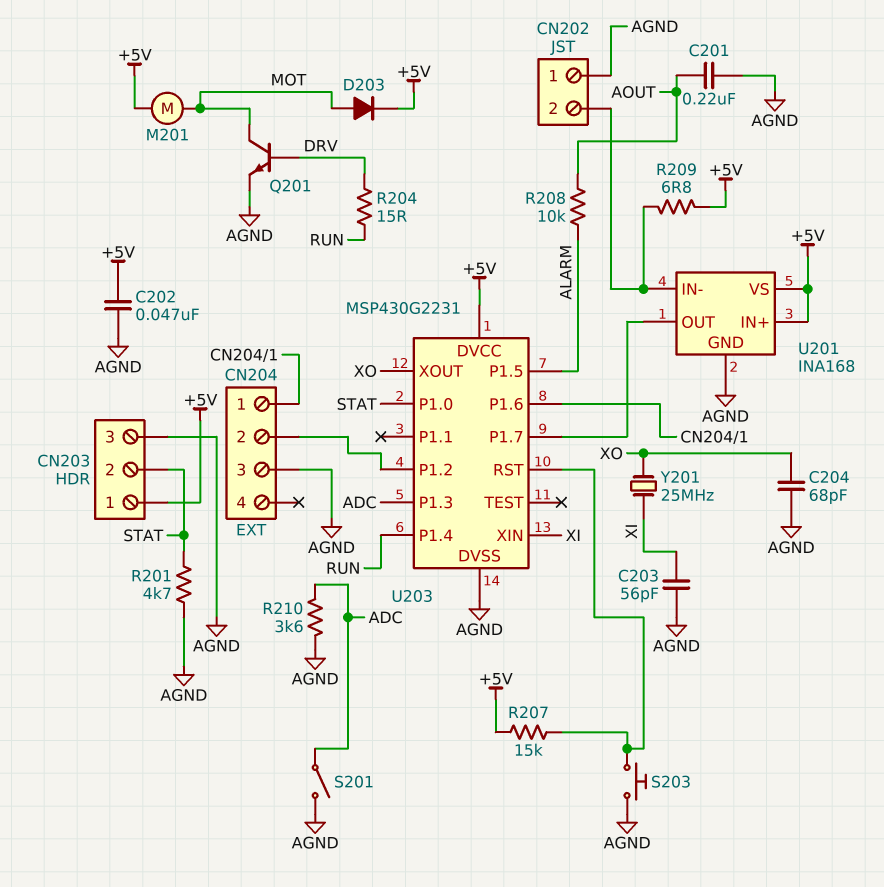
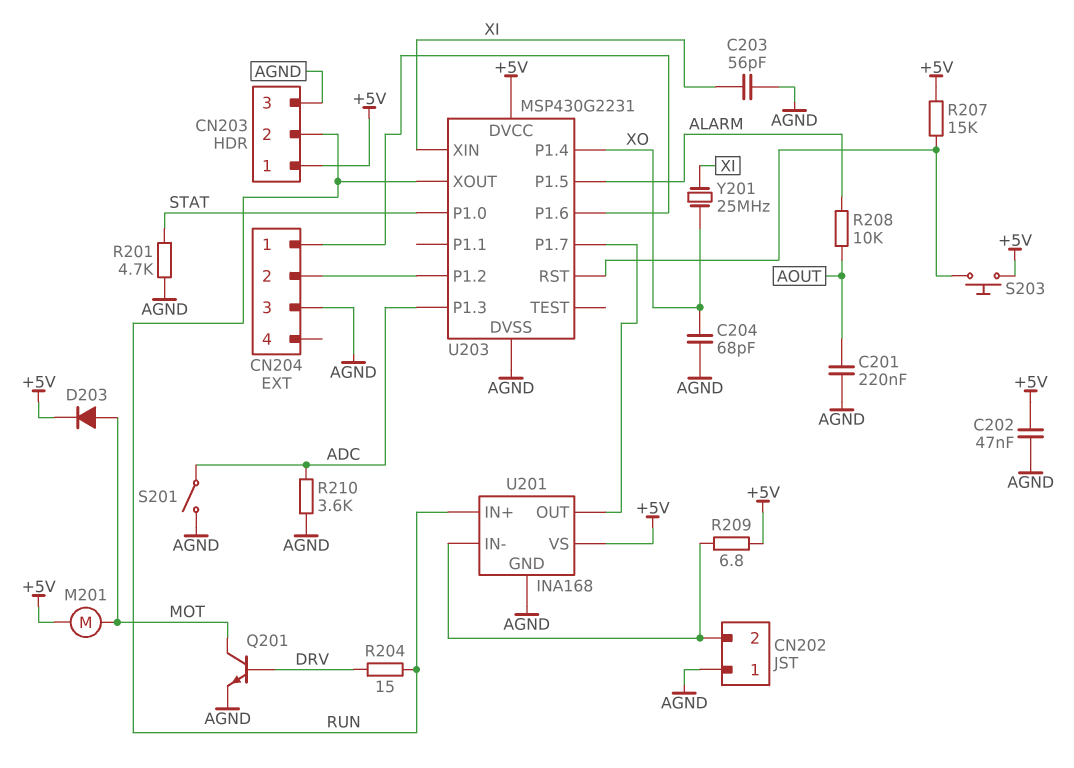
CN203 pin 2: STAT -> RUN
S203: button (AGND, U203/RST) -> button (+5V, U203/RST)
U201 pin IN+: +5V -> RUN
U203 pin P1.4: RUN -> XO
U203 pin XOUT: XO -> RUN

